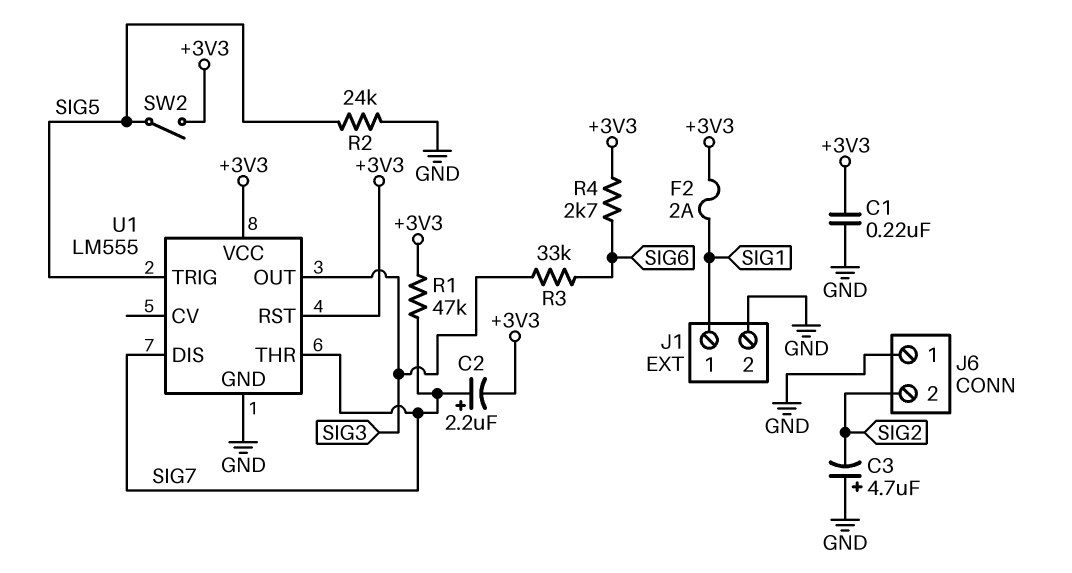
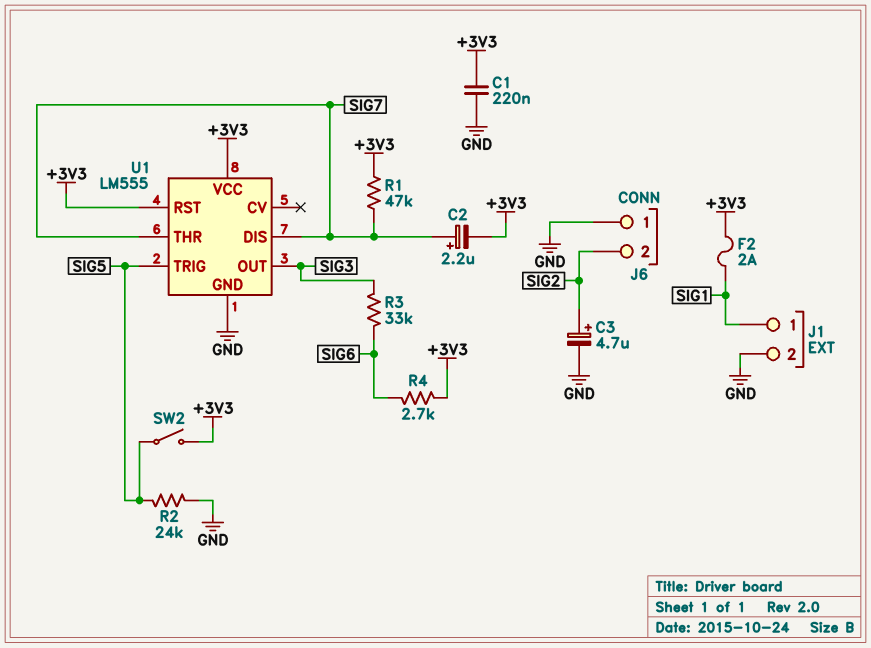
C3: 4.7uF (plus GND, minus SIG2) -> 4.7uF (plus SIG2, minus GND)

